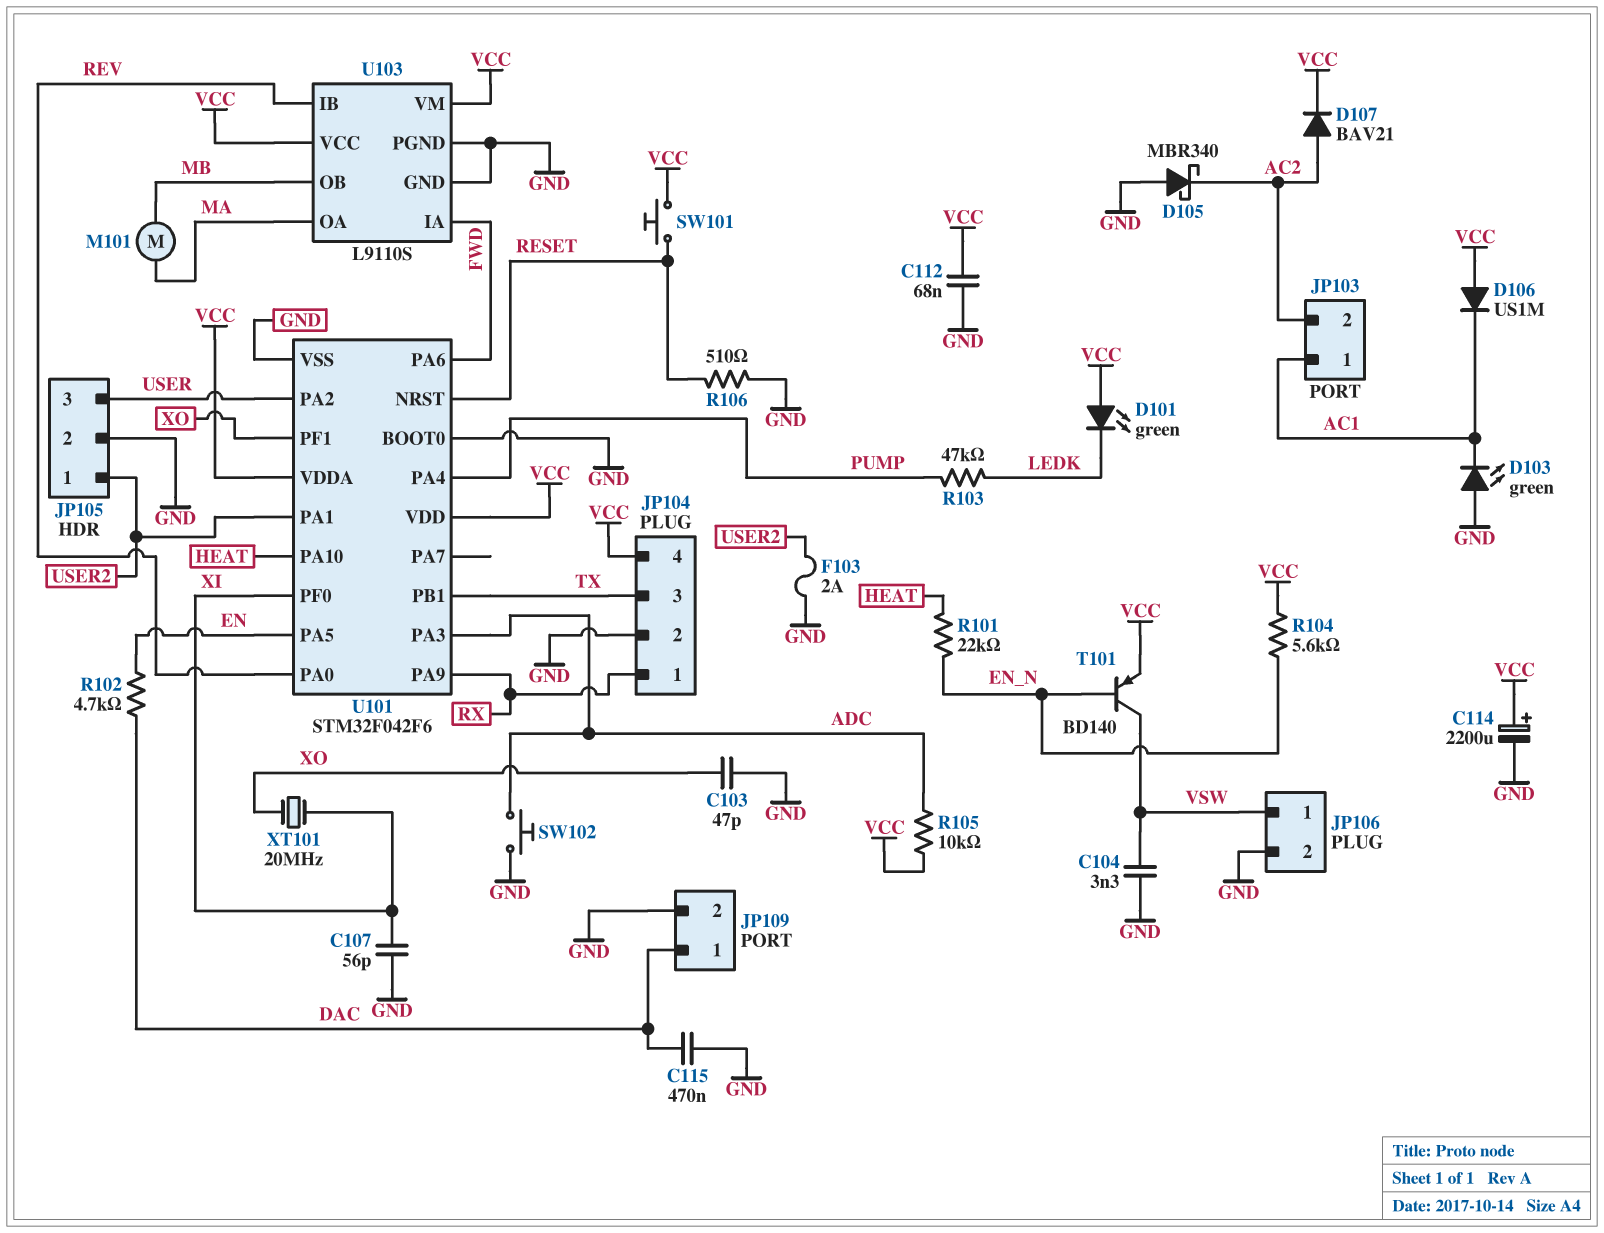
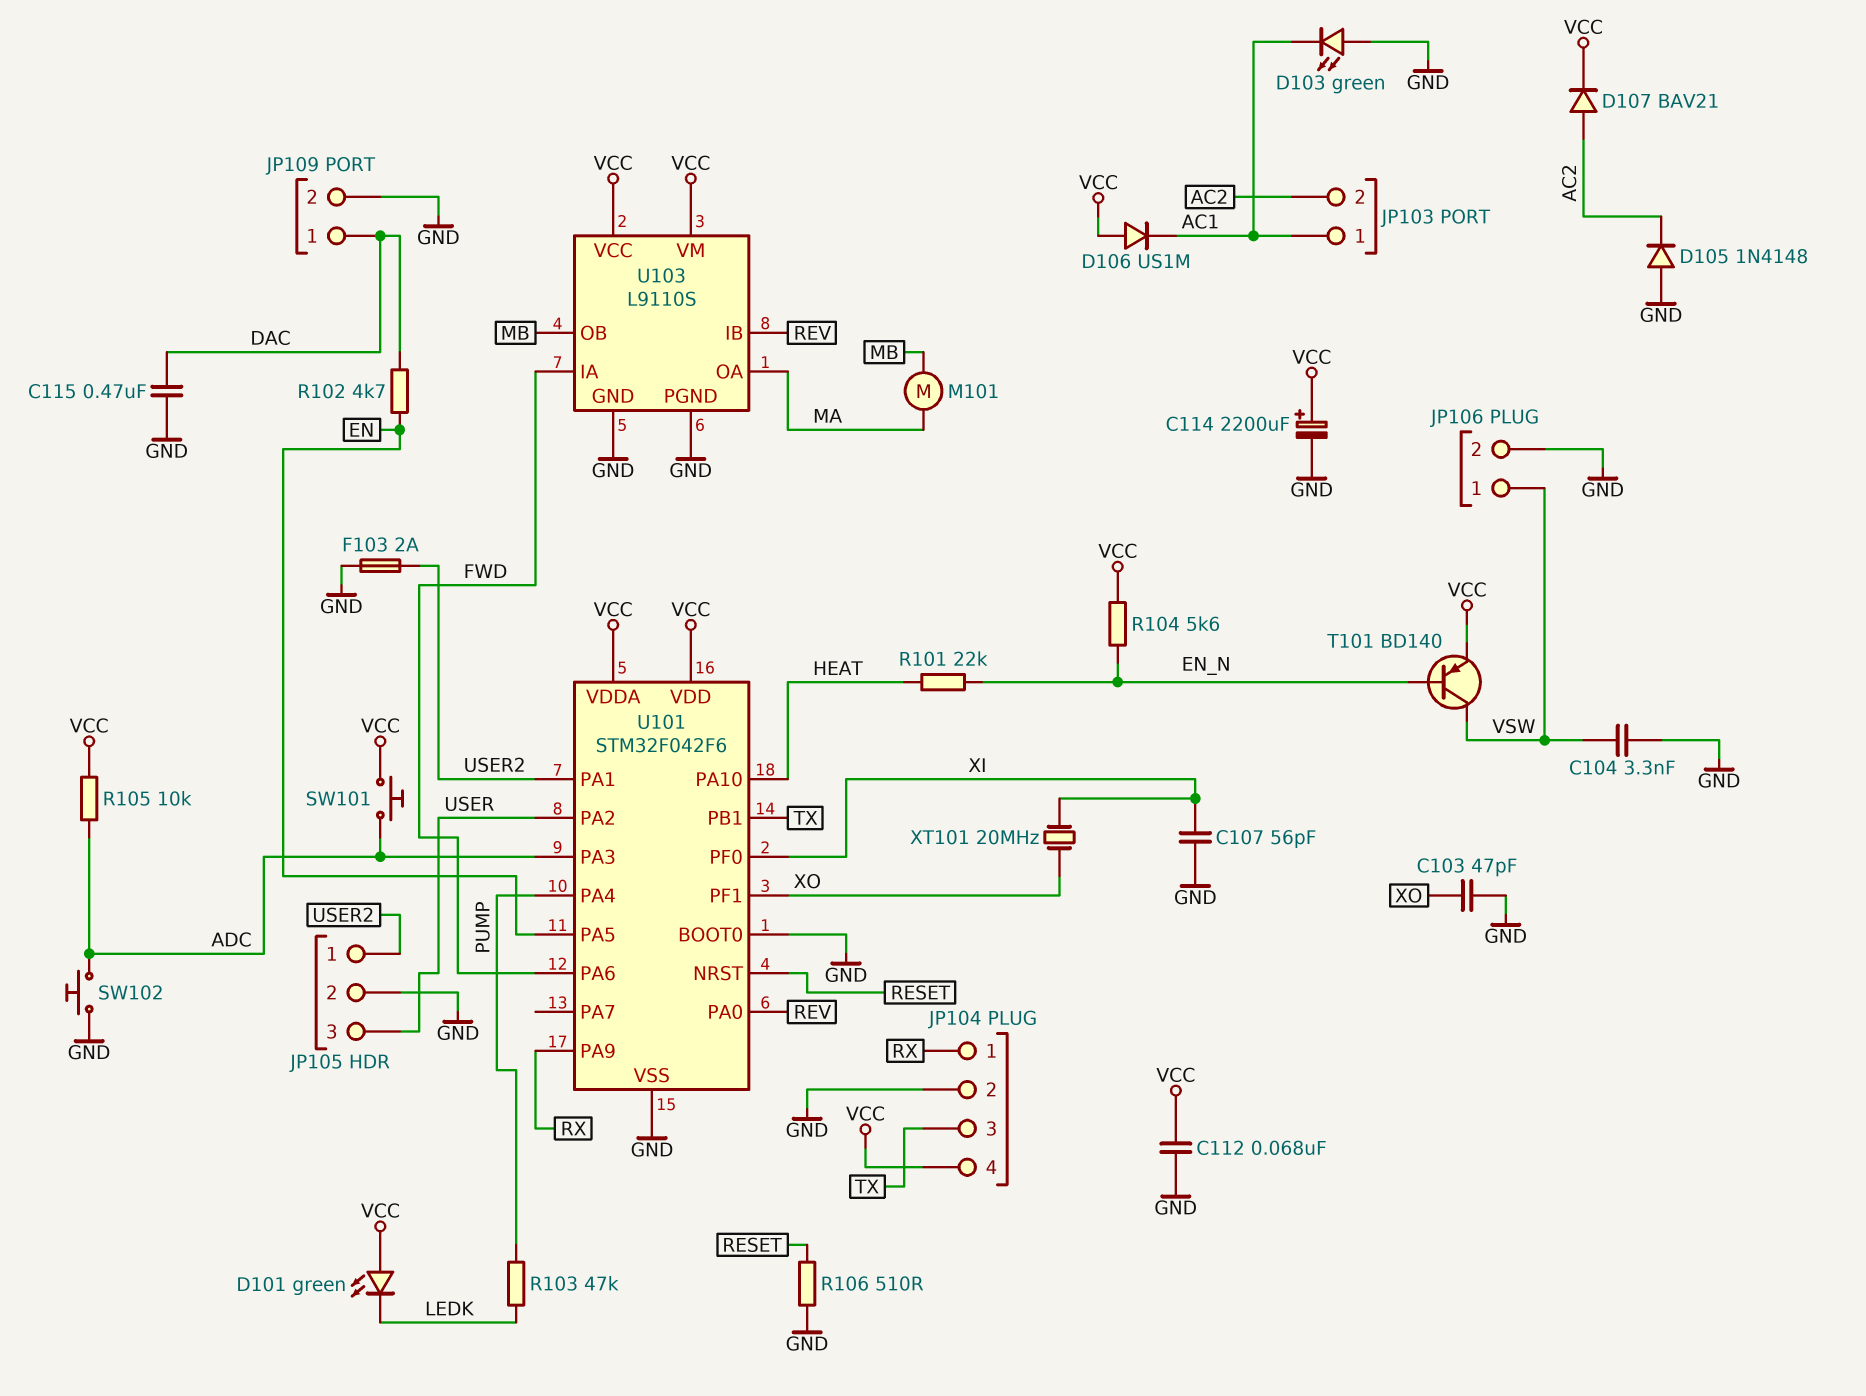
D105: schottky MBR340 (A GND, K AC2) -> diode 1N4148 (A GND, K AC2)
SW101: button (RESET, VCC) -> button (ADC, VCC)

